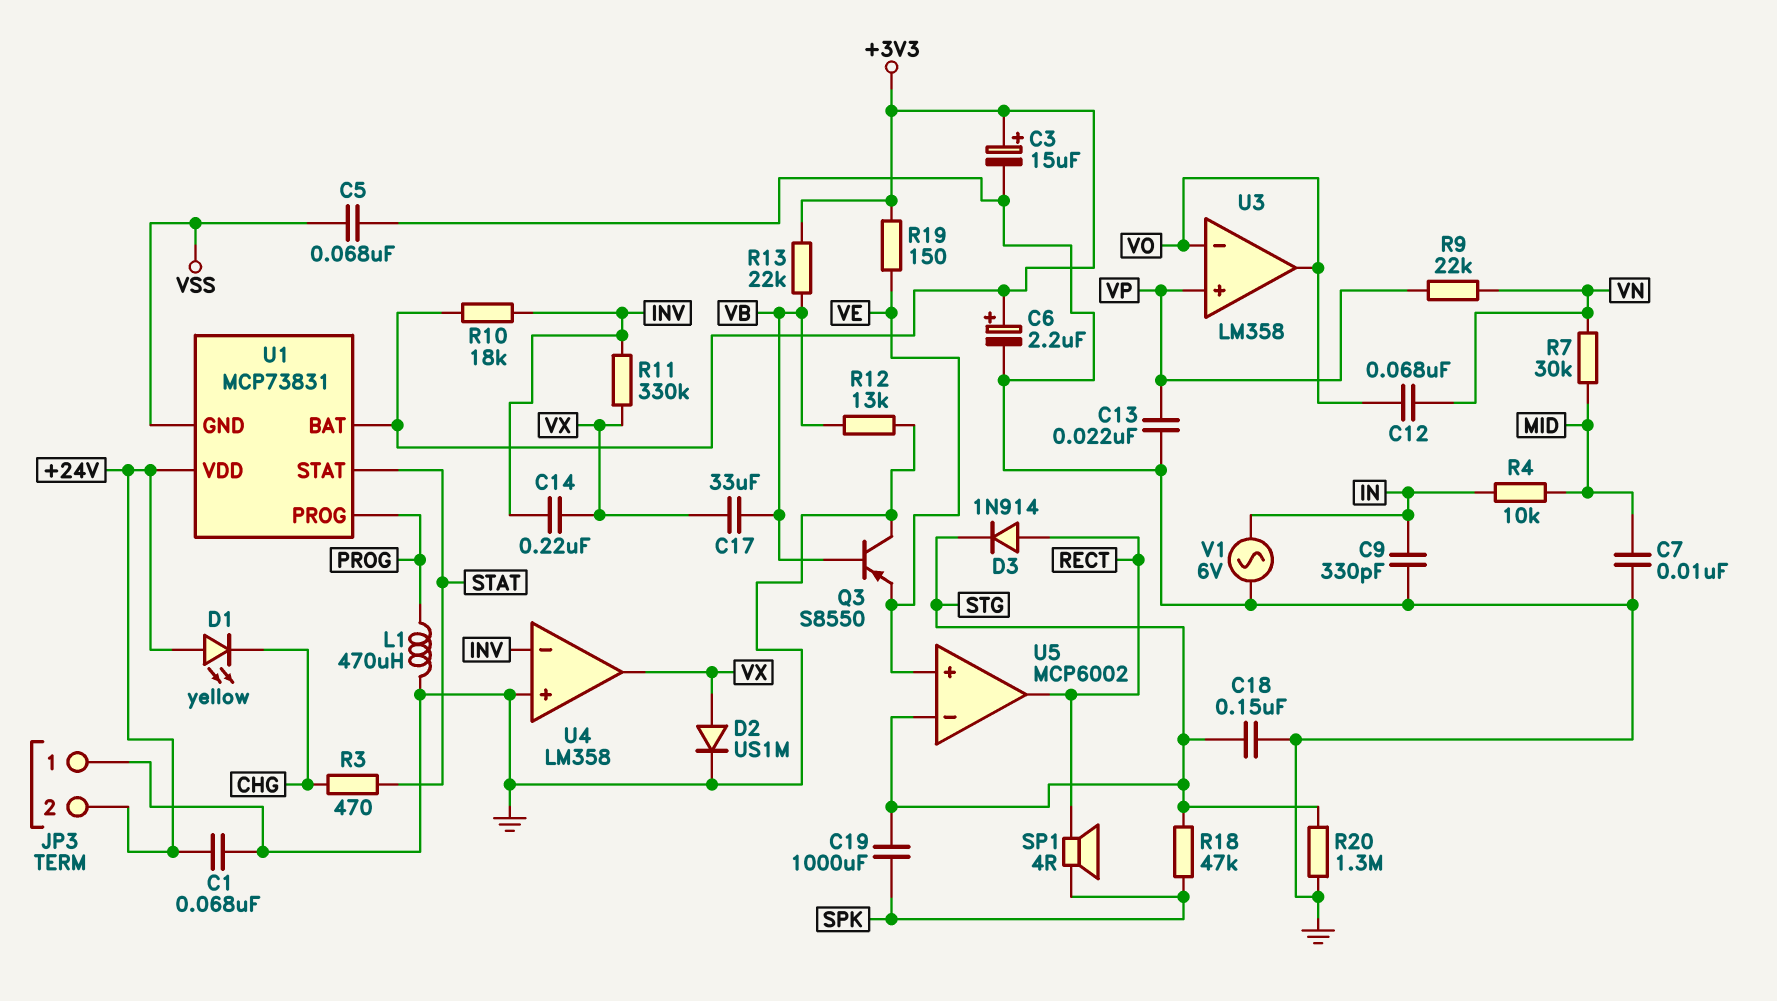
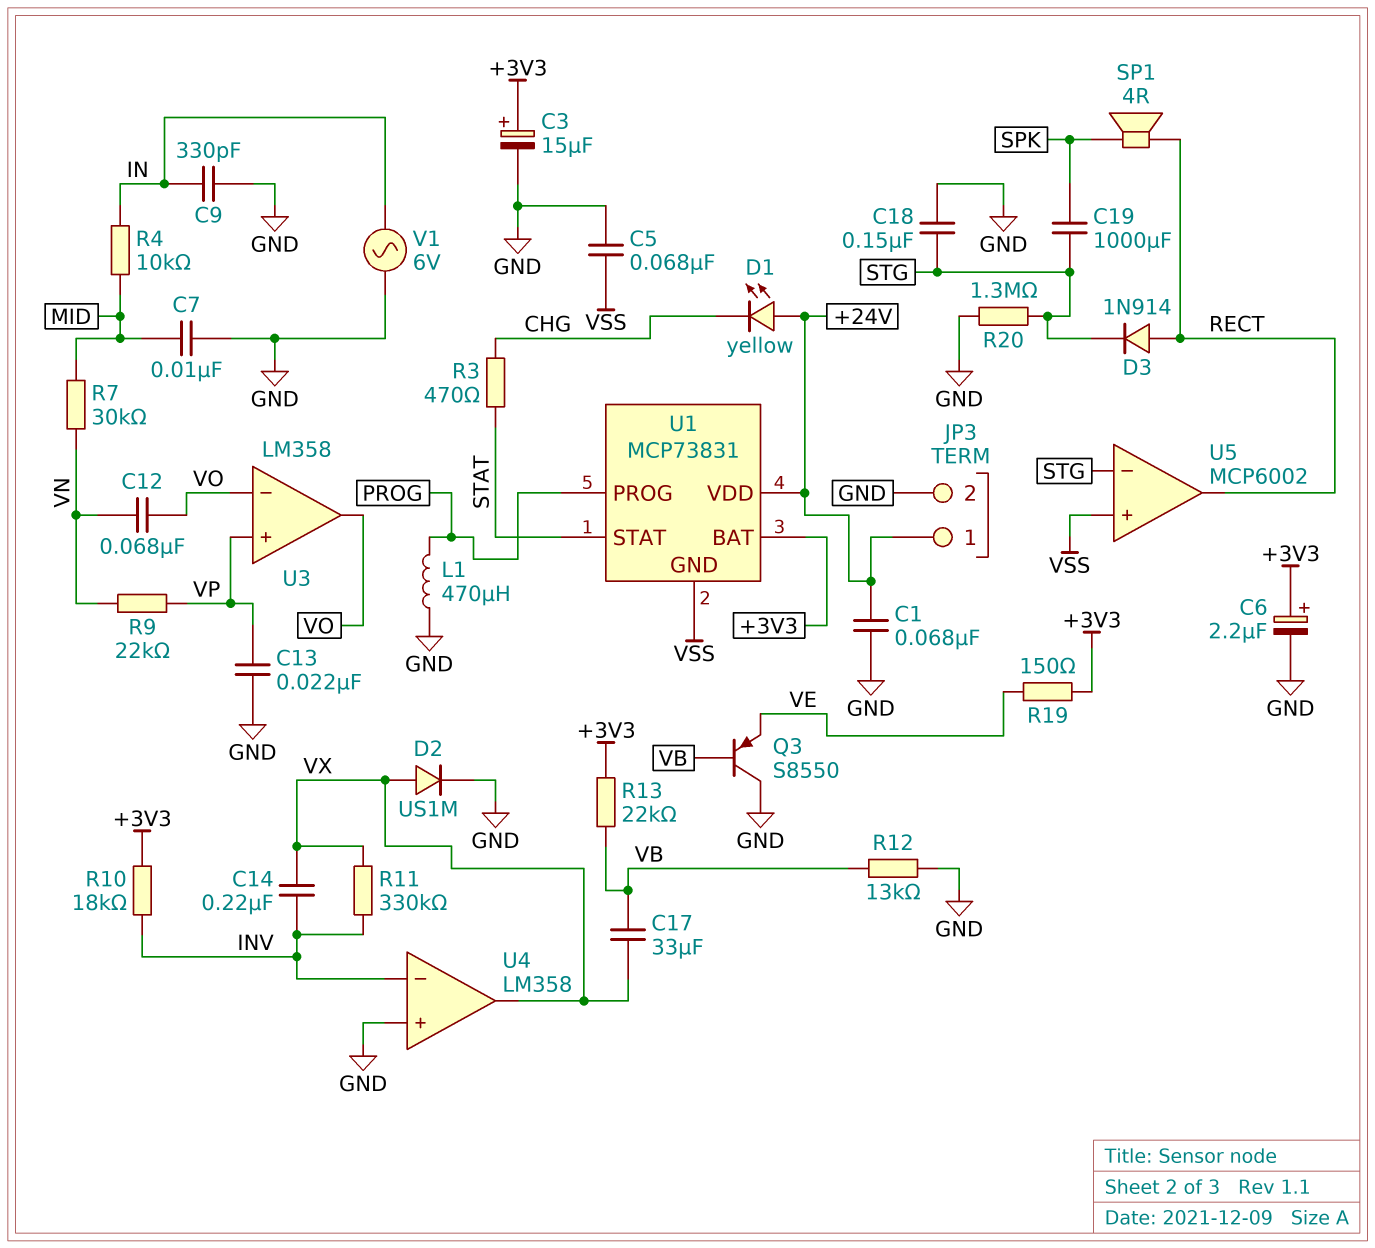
JP3 pin 1: GND -> +24V
JP3 pin 2: +24V -> GND
R18: 47k (SPK, STG) -> none
U5 pin in+: VE -> VSS

